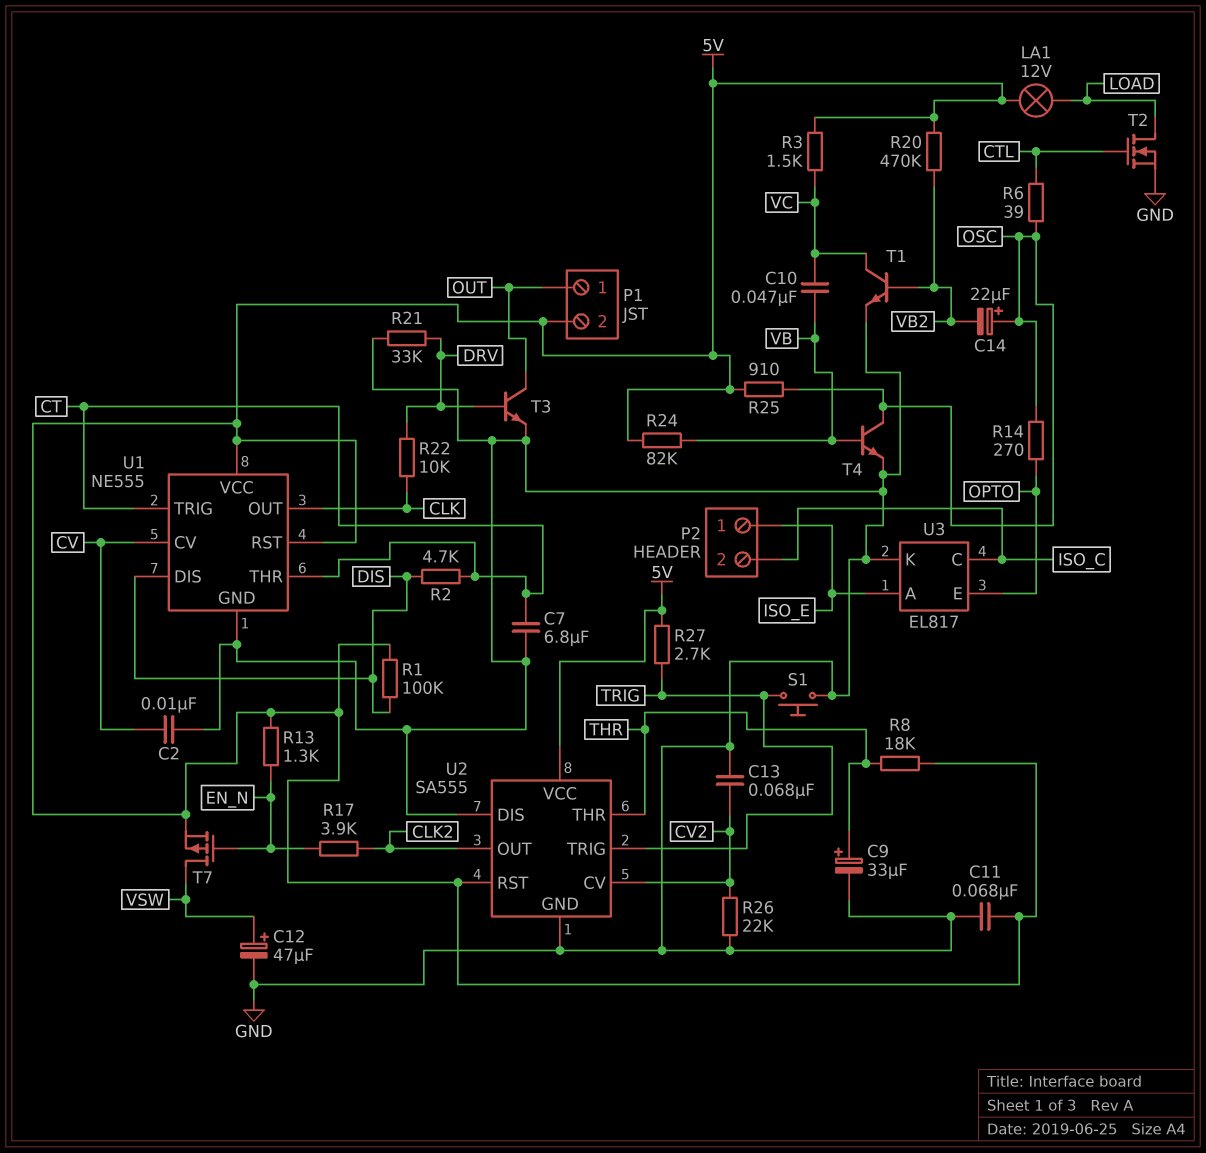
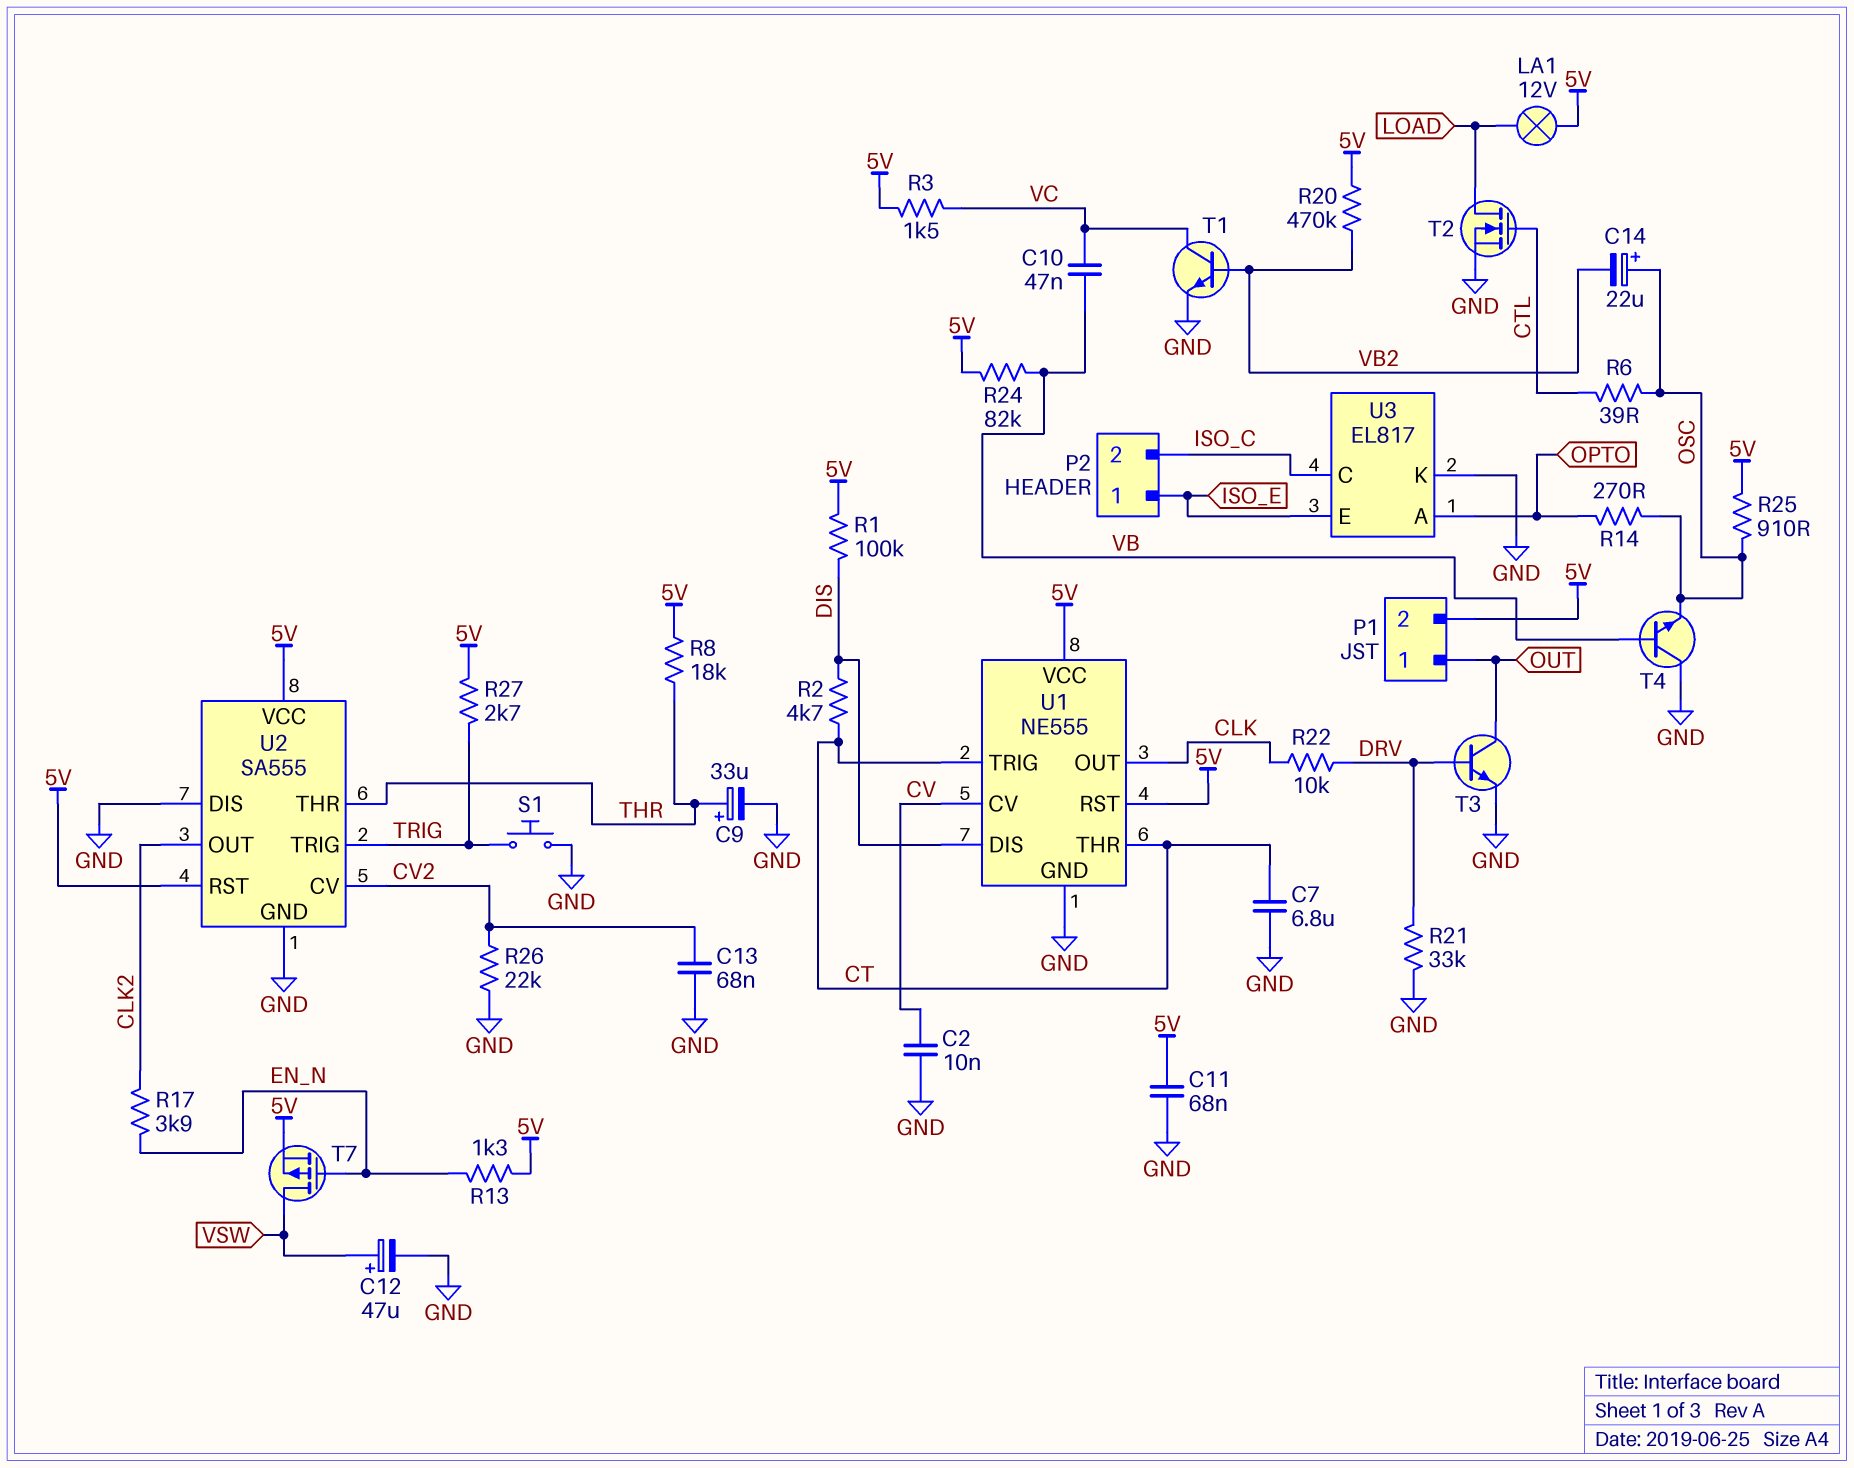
T4: NPN (B VB, C OSC, E GND) -> NPN (B VB, C GND, E OSC)
U3 pin A: ISO_E -> OPTO
U3 pin E: OPTO -> ISO_E

